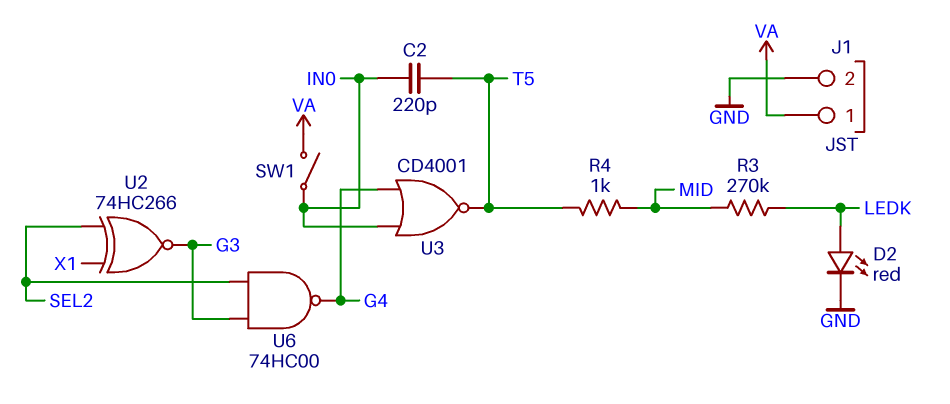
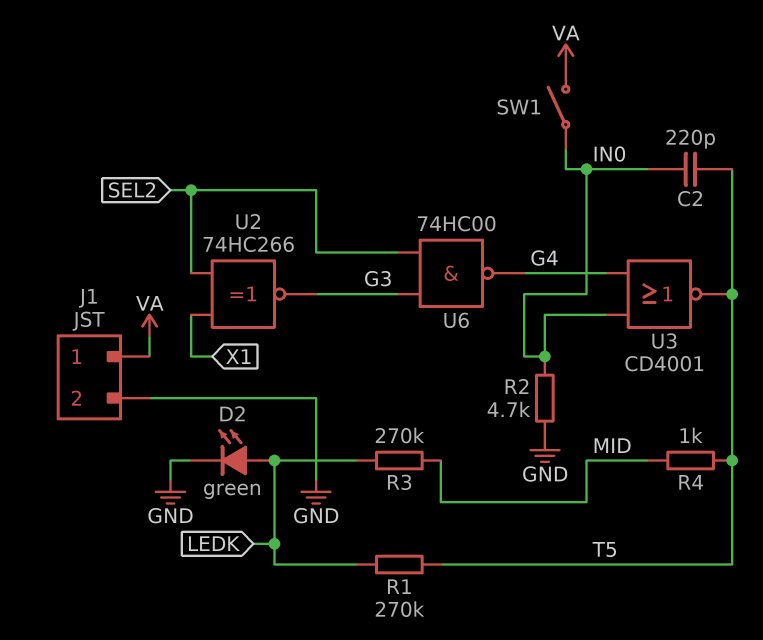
D2: LED red (A LEDK, K GND) -> LED green (A LEDK, K GND)
R1: none -> 270k (LEDK, T5)
R2: none -> 4.7k (GND, IN0)

